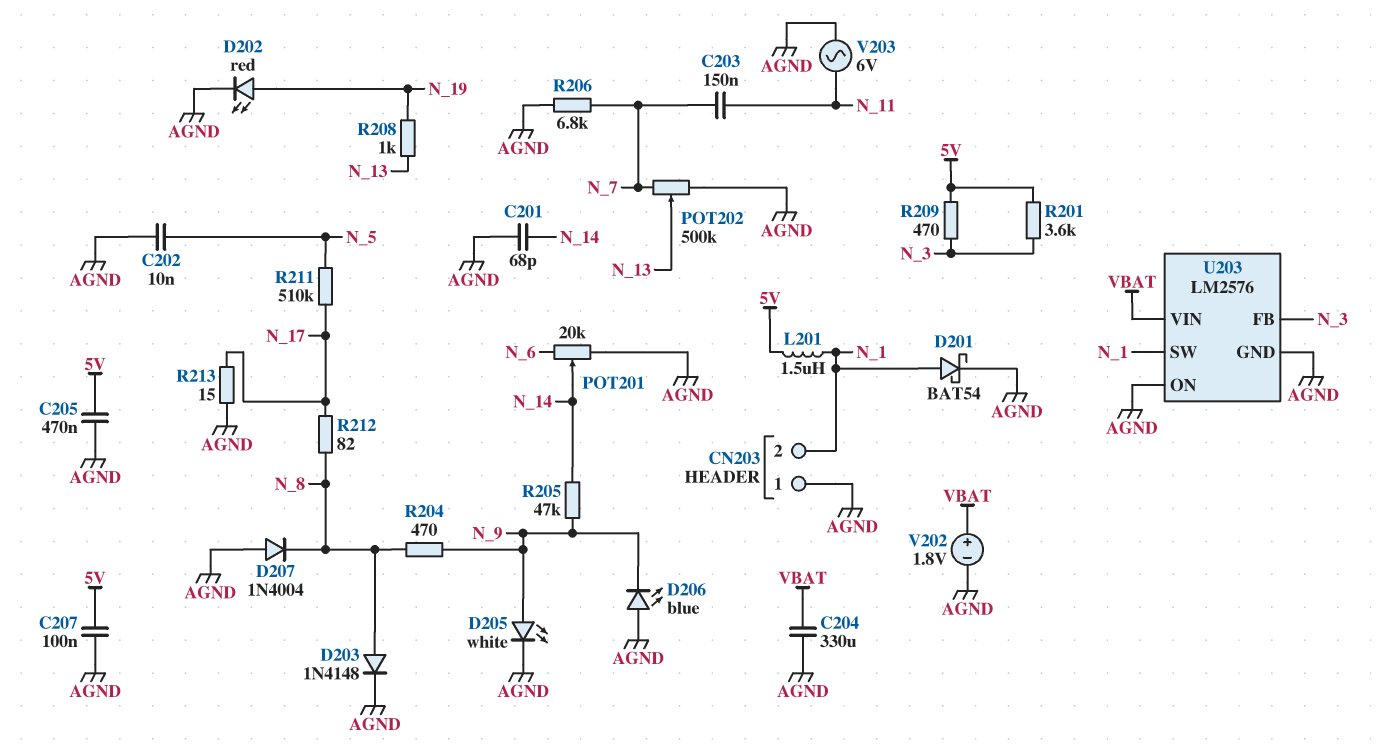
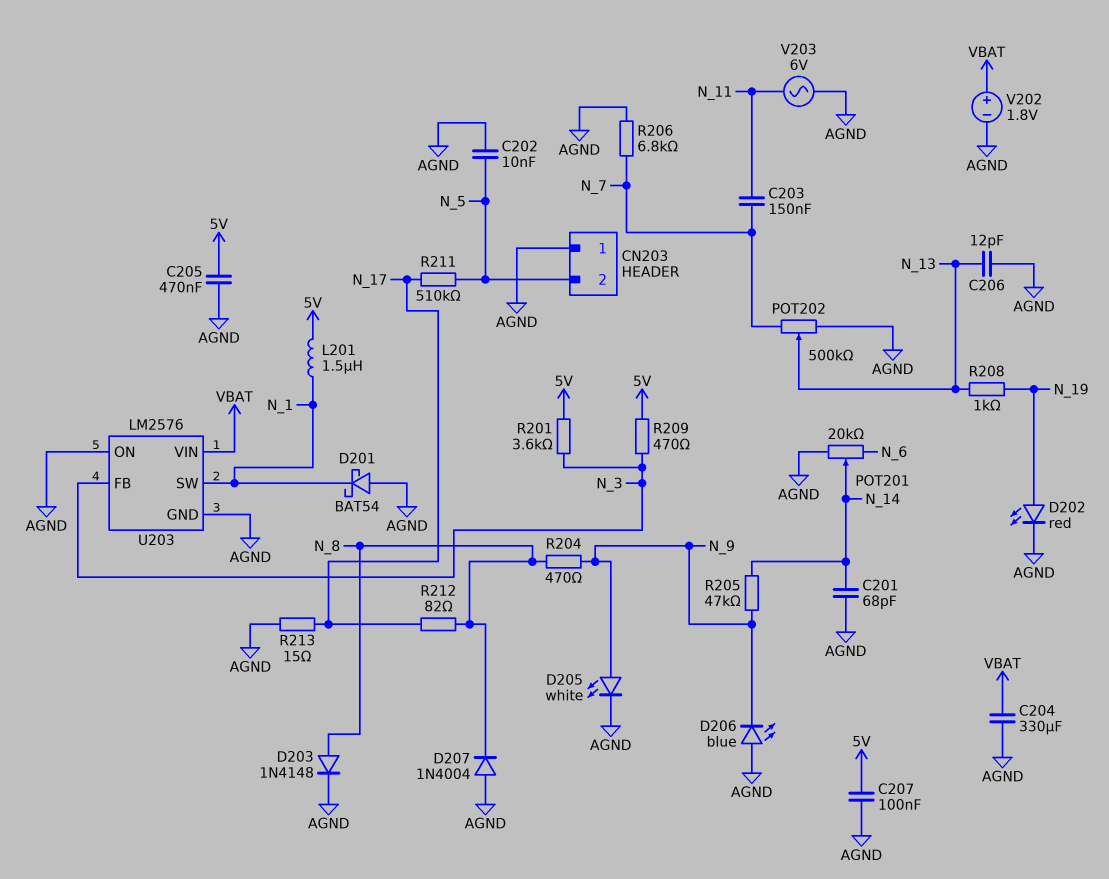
C206: none -> 12pF (AGND, N_13)
CN203 pin 2: N_1 -> N_5
D201: schottky BAT54 (A N_1, K AGND) -> schottky BAT54 (A AGND, K N_1)

